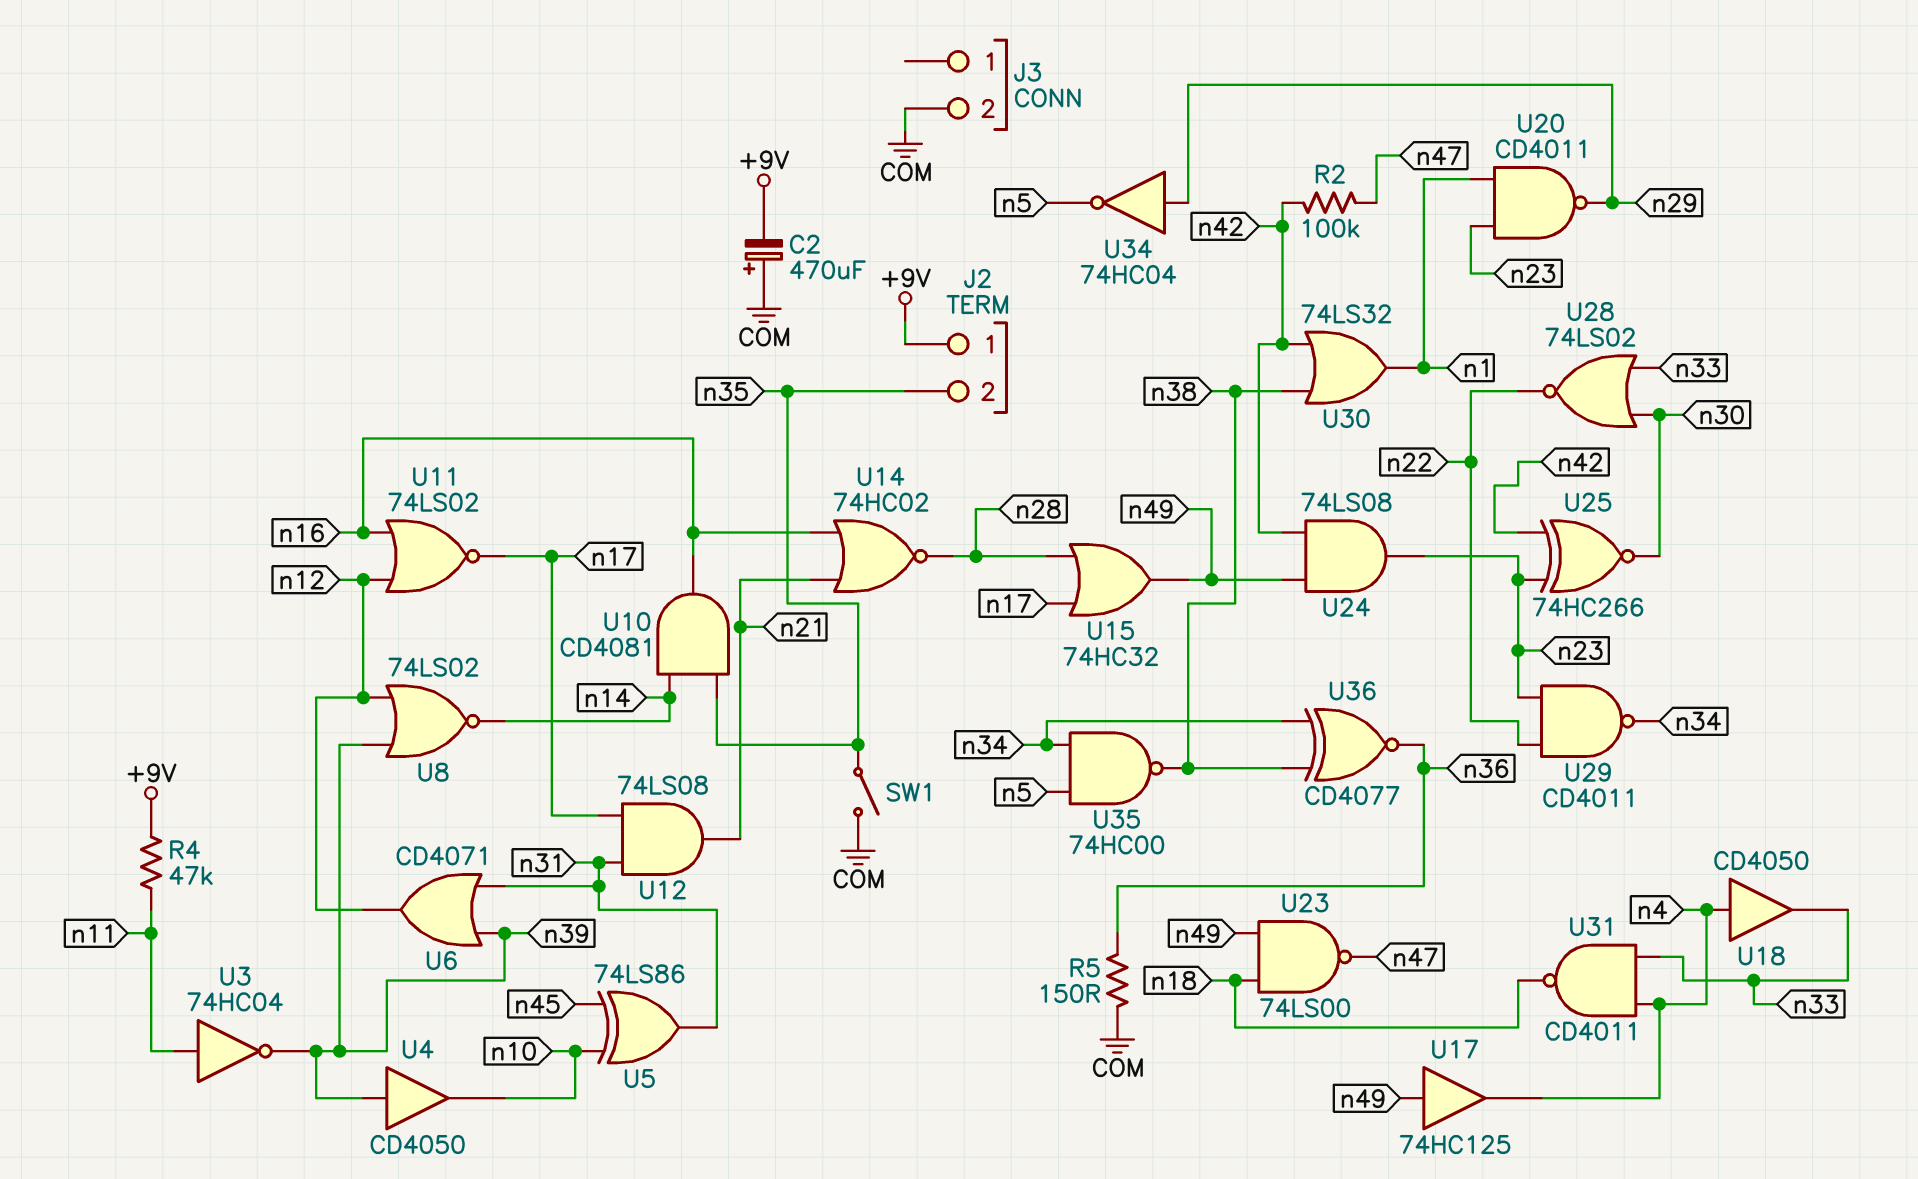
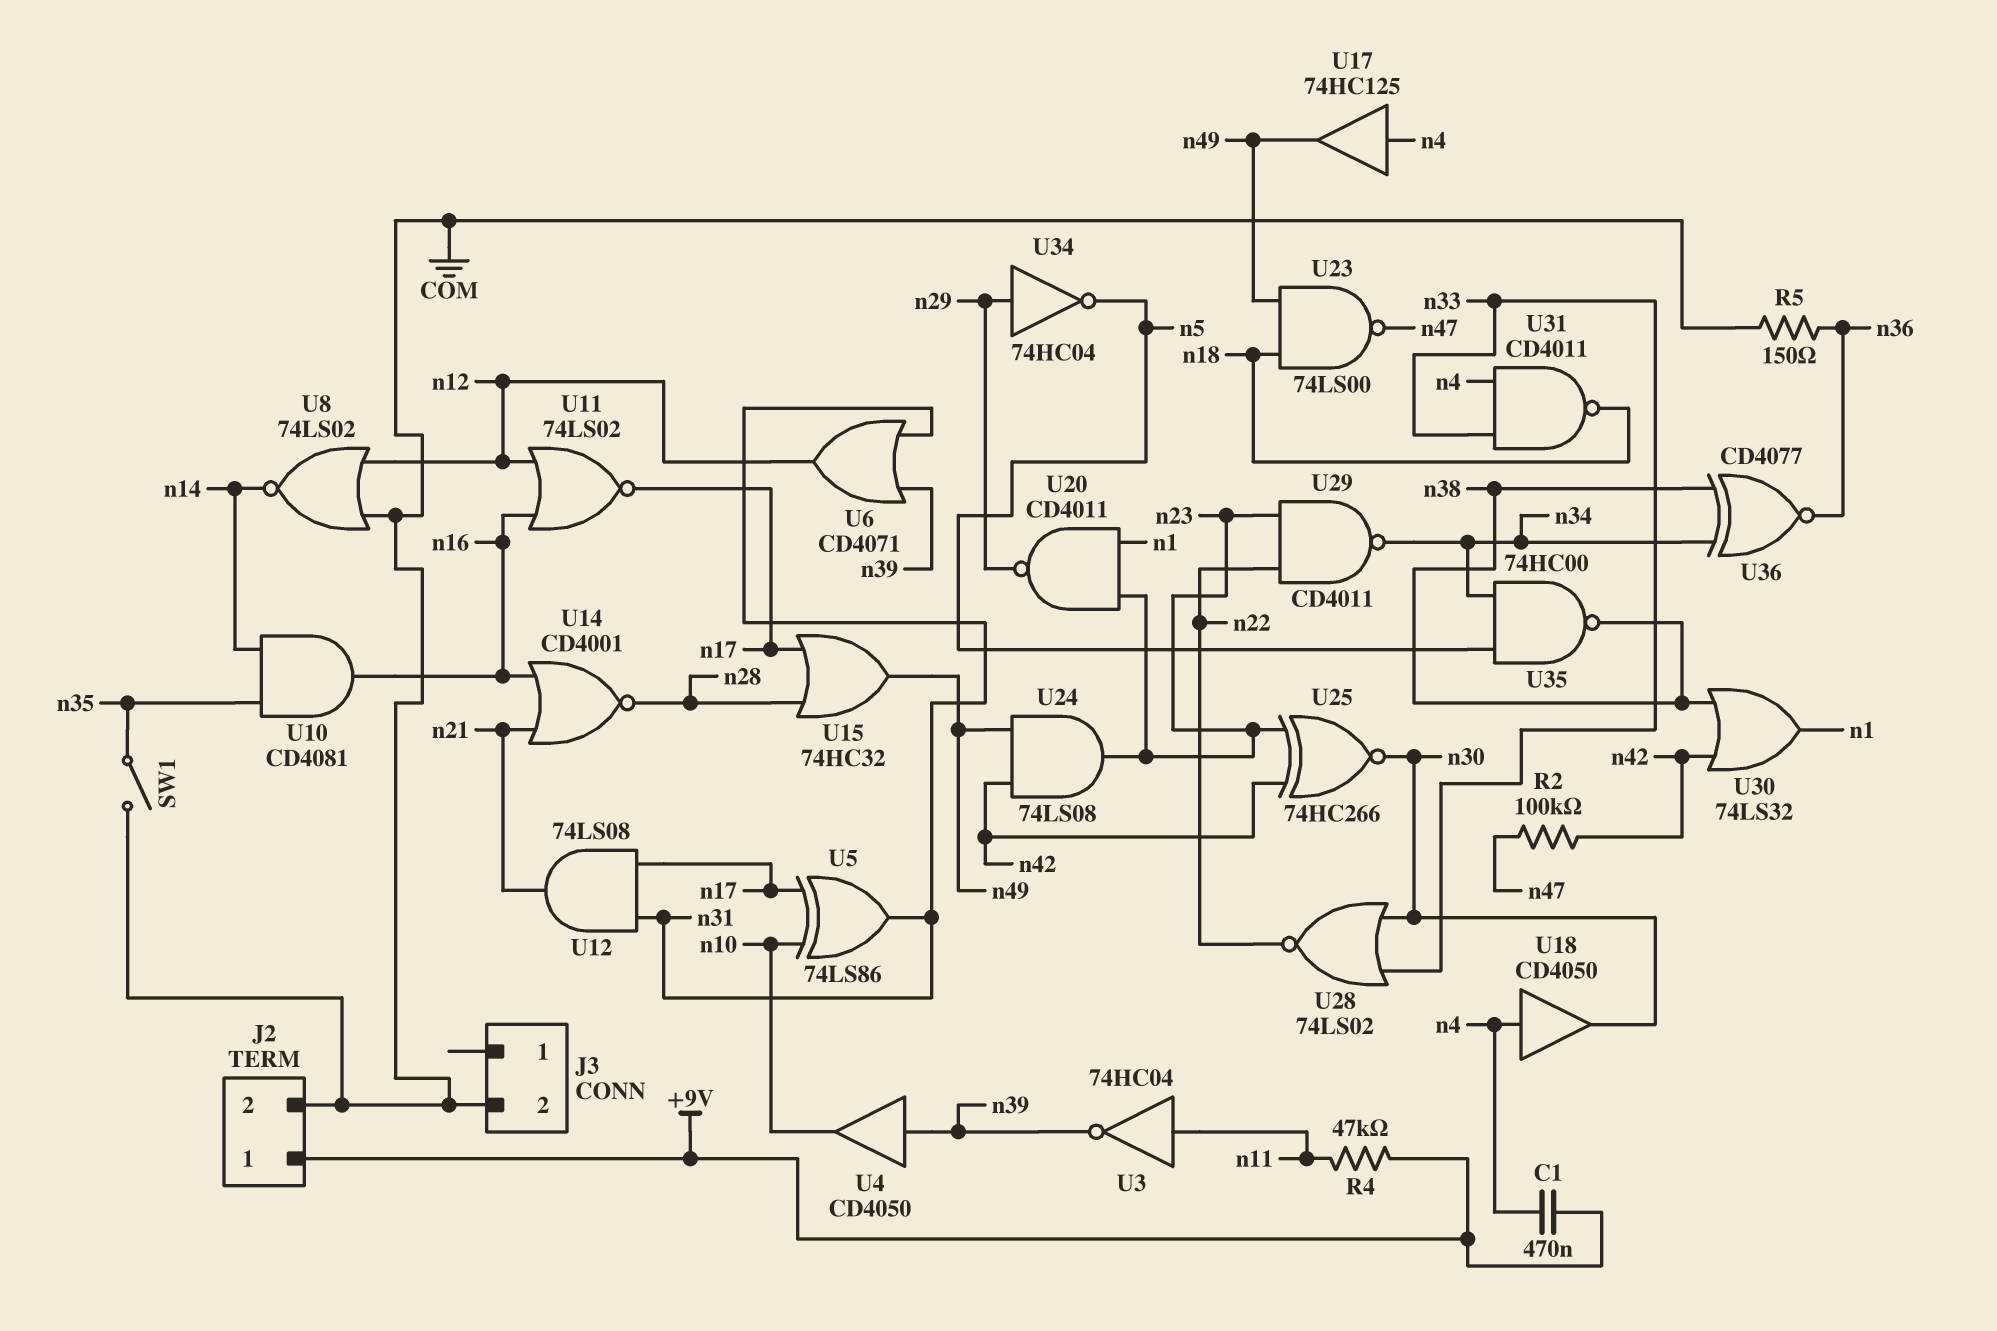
C1: none -> 470nF (+9V, n4)
C2: 470uF (plus COM, minus +9V) -> none
J2 pin 2: n35 -> COM
U5: XOR 74LS86 (in n10, in n45, out n31) -> XOR 74LS86 (in n10, in n17, out n31)
U8: NOR 74LS02 (in n12, in n39, out n14) -> NOR 74LS02 (in COM, in n12, out n14)
U14: NOR 74HC02 (in n16, in n21, out n28) -> NOR CD4001 (in n16, in n21, out n28)
U17: buffer 74HC125 (in n49, out n4) -> buffer 74HC125 (in n4, out n49)
U18: buffer CD4050 (in n4, out n33) -> buffer CD4050 (in n4, out n30)

